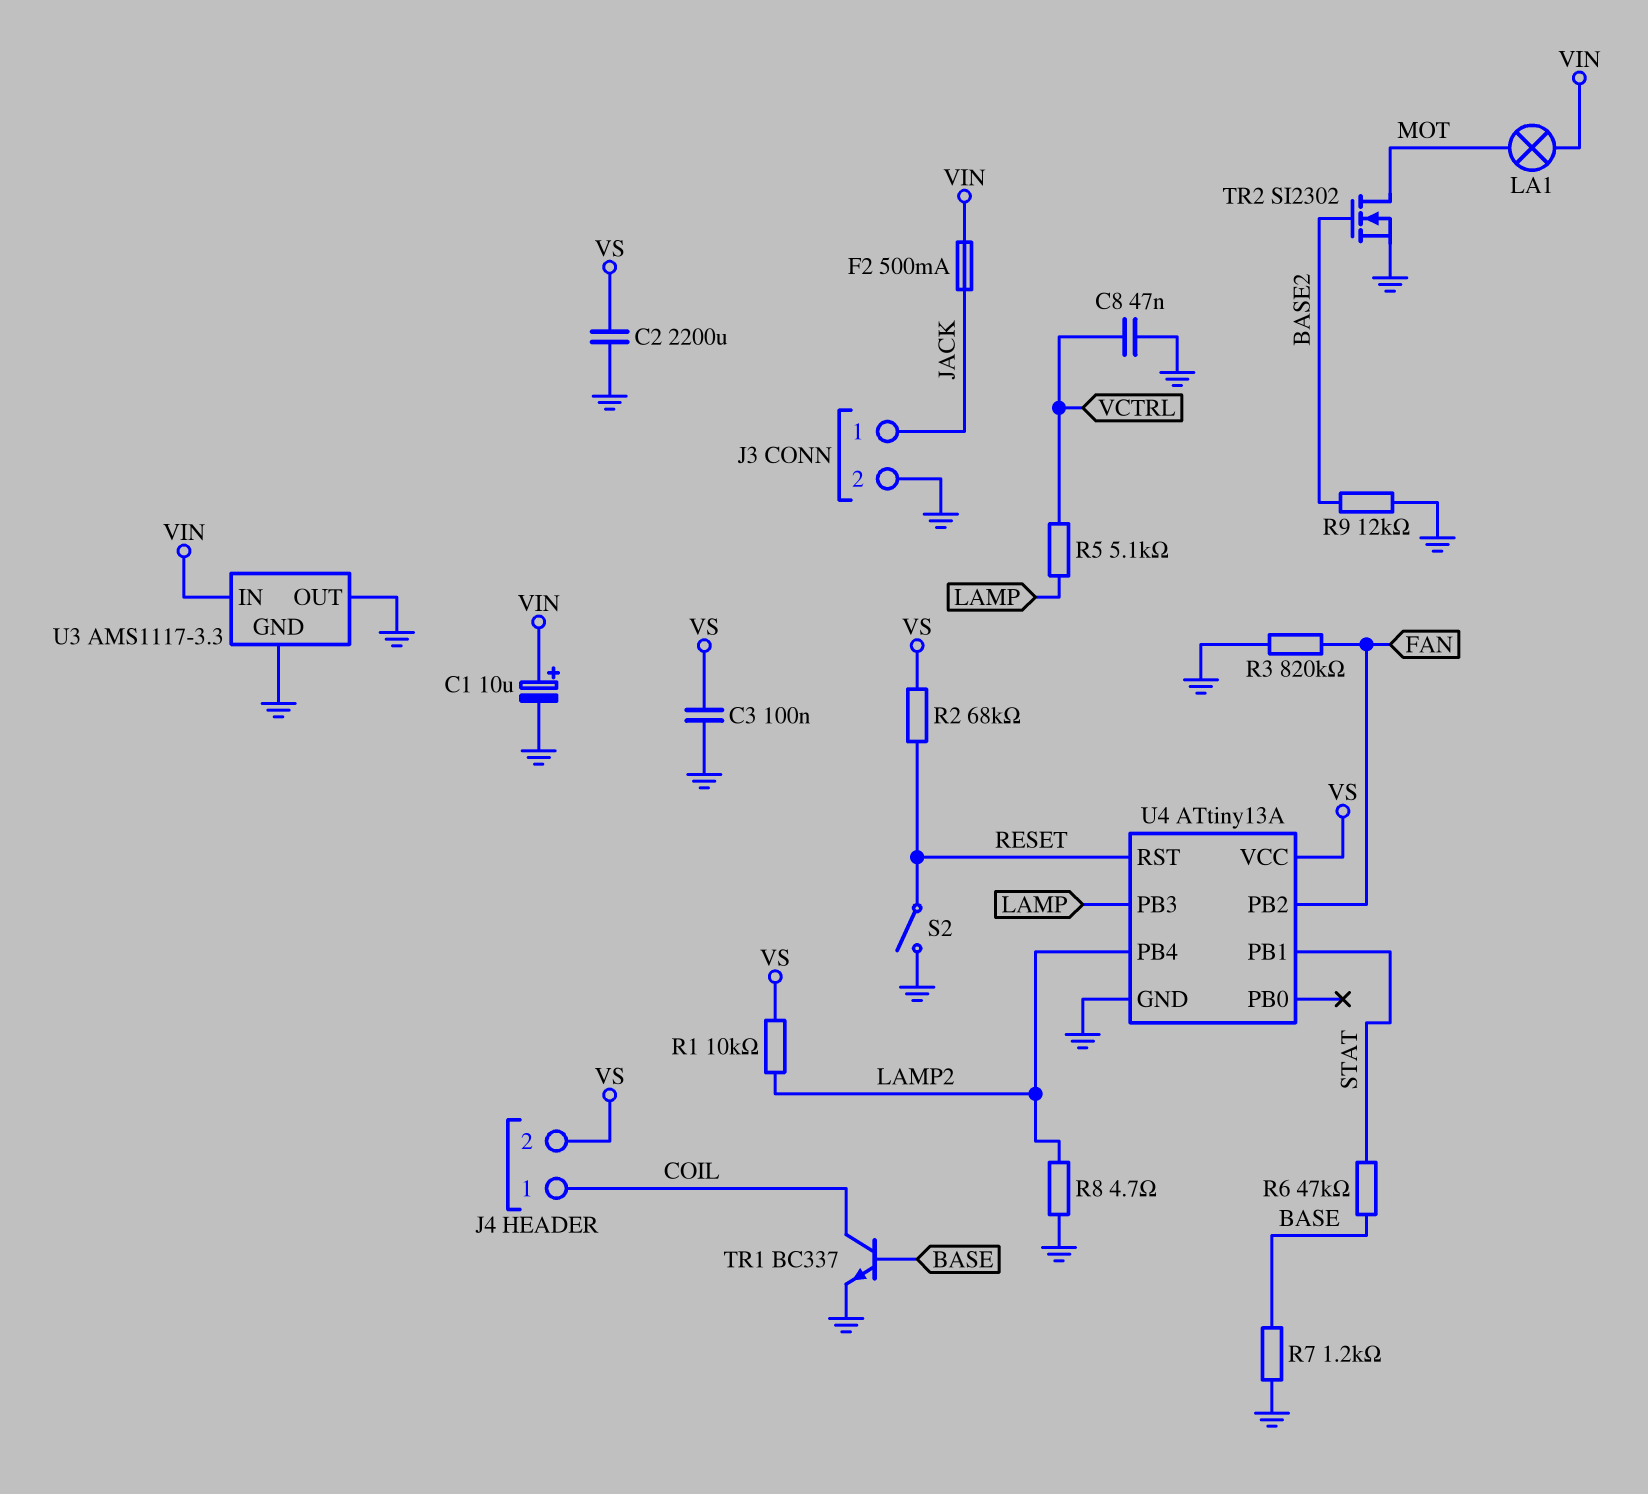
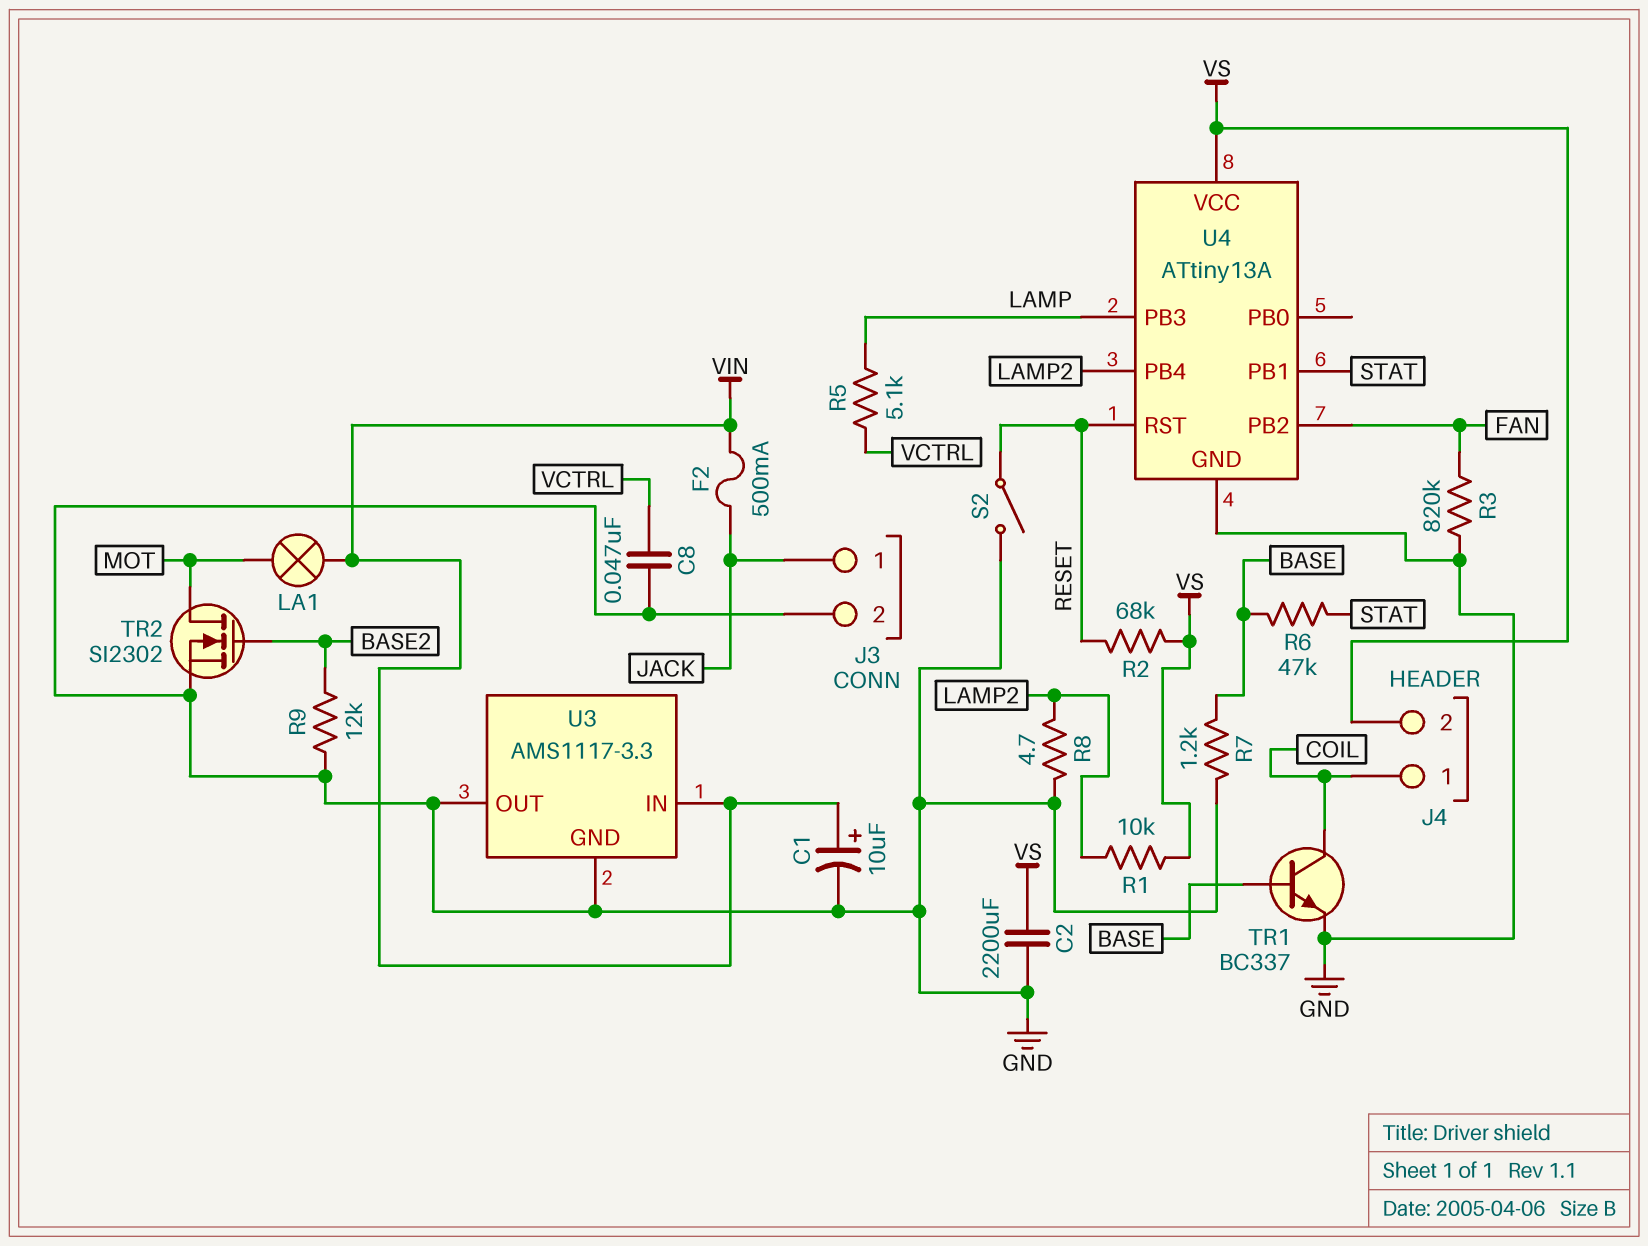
C3: 100nF (GND, VS) -> none

